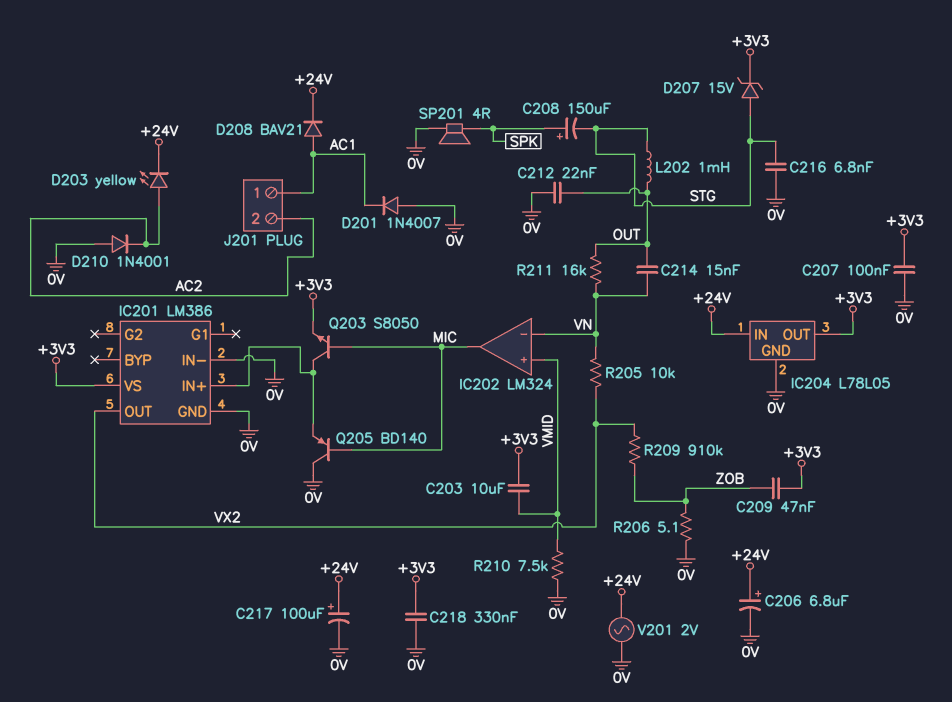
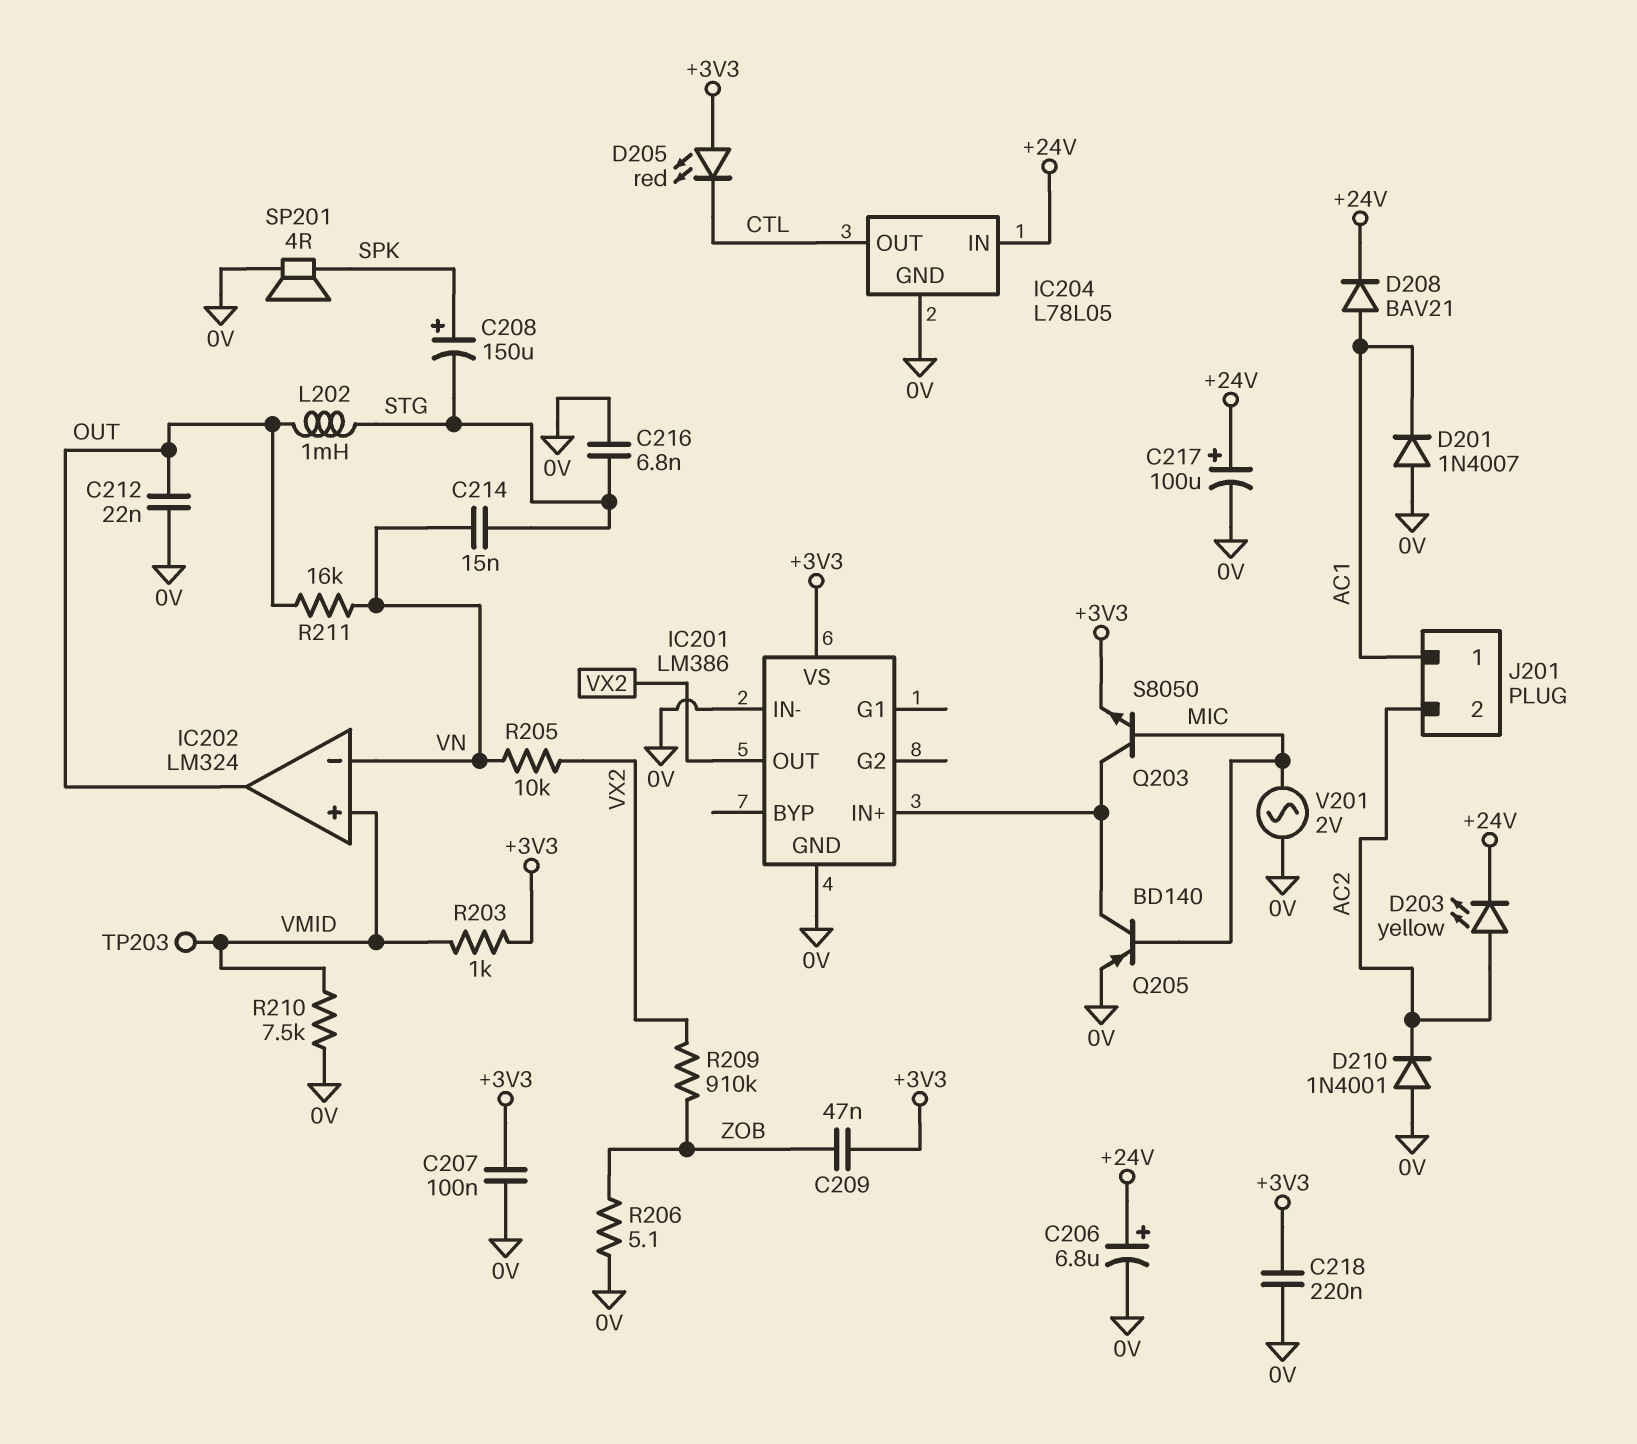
C203: 10uF (+3V3, VMID) -> none
C214: 15nF (OUT, VN) -> 15nF (STG, VN)
C218: 330nF (+3V3, 0V) -> 220nF (+3V3, 0V)
D205: none -> LED red (A +3V3, K CTL)
D207: zener 15V (A STG, K +3V3) -> none
IC202 pin out: MIC -> OUT
IC204 pin OUT: +3V3 -> CTL
Q205: PNP BD140 (B MIC, C 0V, E IC201/IN+) -> PNP BD140 (B MIC, C IC201/IN+, E 0V)
R203: none -> 1k (+3V3, VMID)
TP203: none -> test point (VMID)
V201: AC 2V (+24V, 0V) -> AC 2V (0V, MIC)

